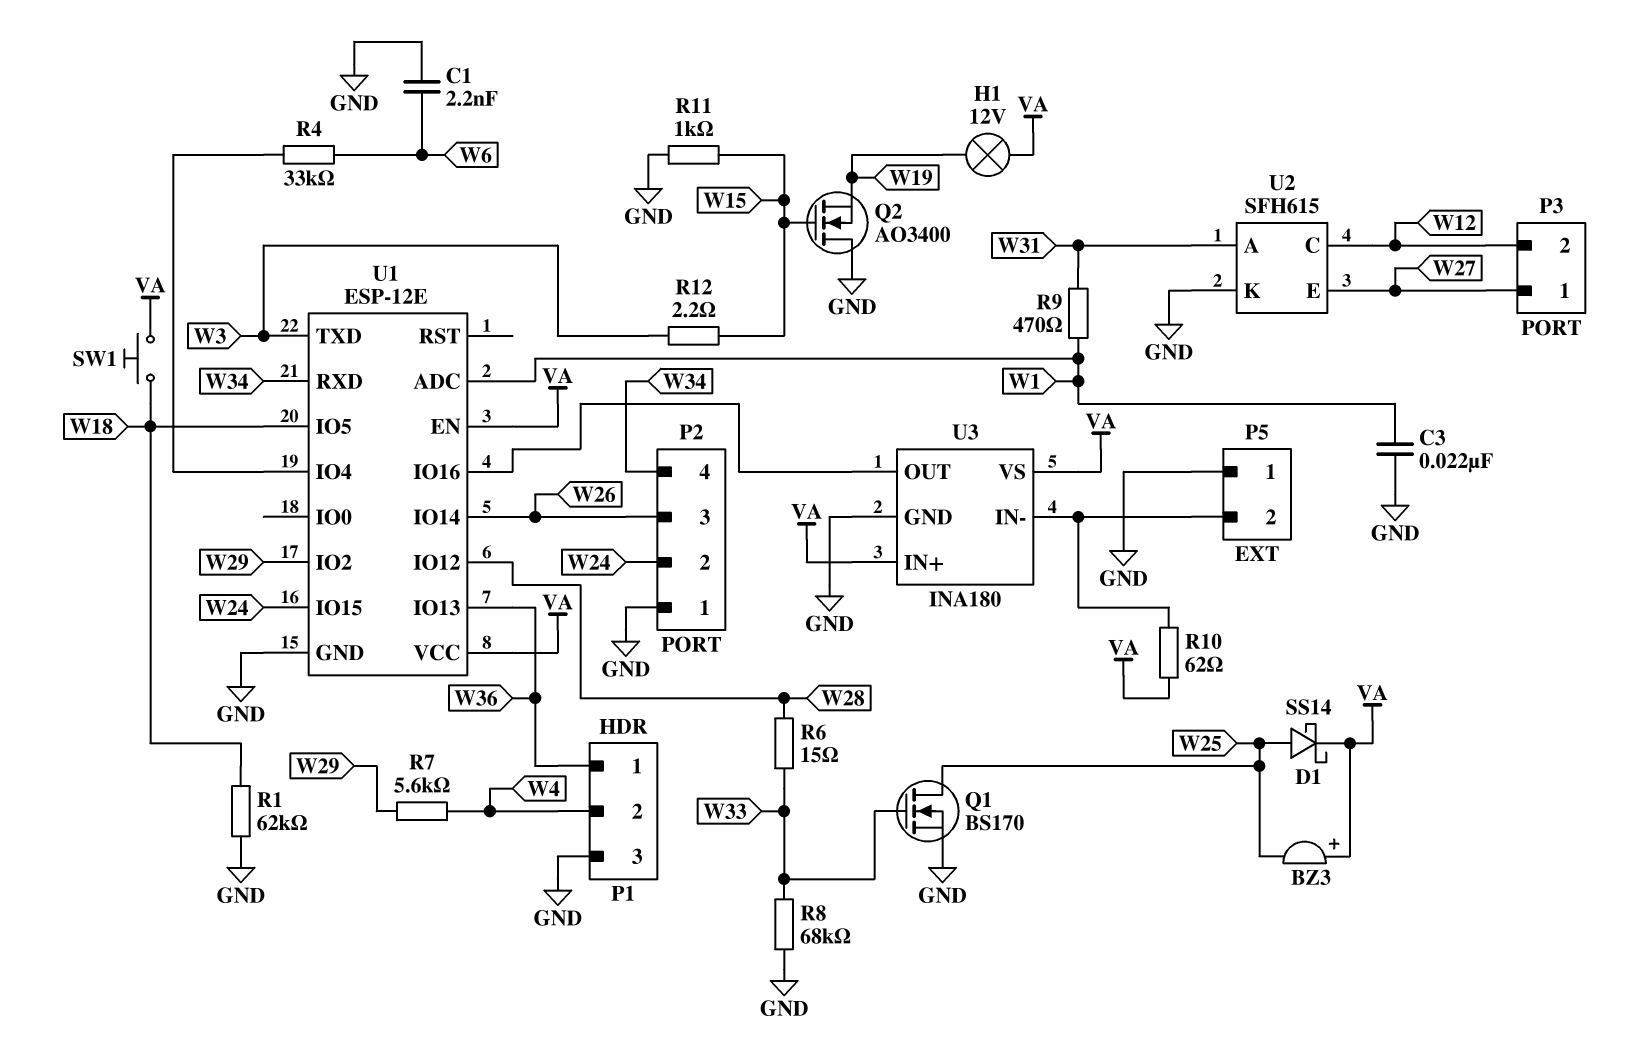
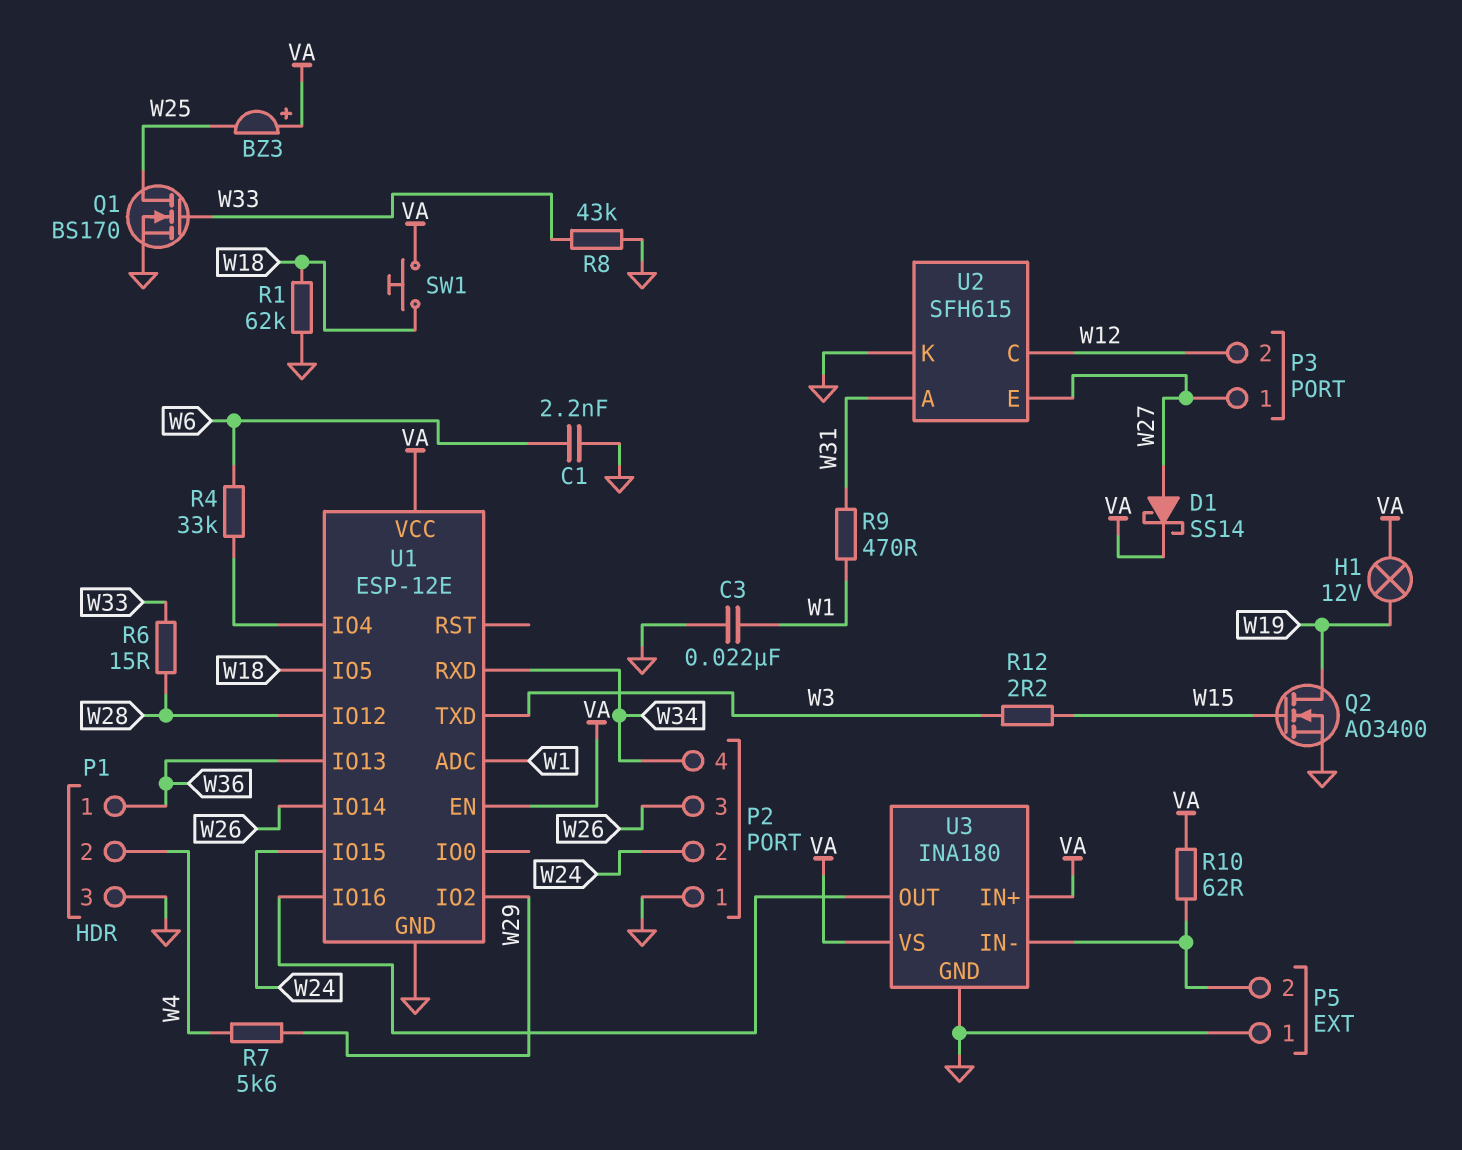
D1: schottky SS14 (A W25, K VA) -> schottky SS14 (A W27, K VA)
Q2: NMOS AO3400 (G W15, D GND, S W19) -> NMOS AO3400 (G W15, D W19, S GND)
R8: 68k (GND, W33) -> 43k (GND, W33)
R11: 1k (GND, W15) -> none

